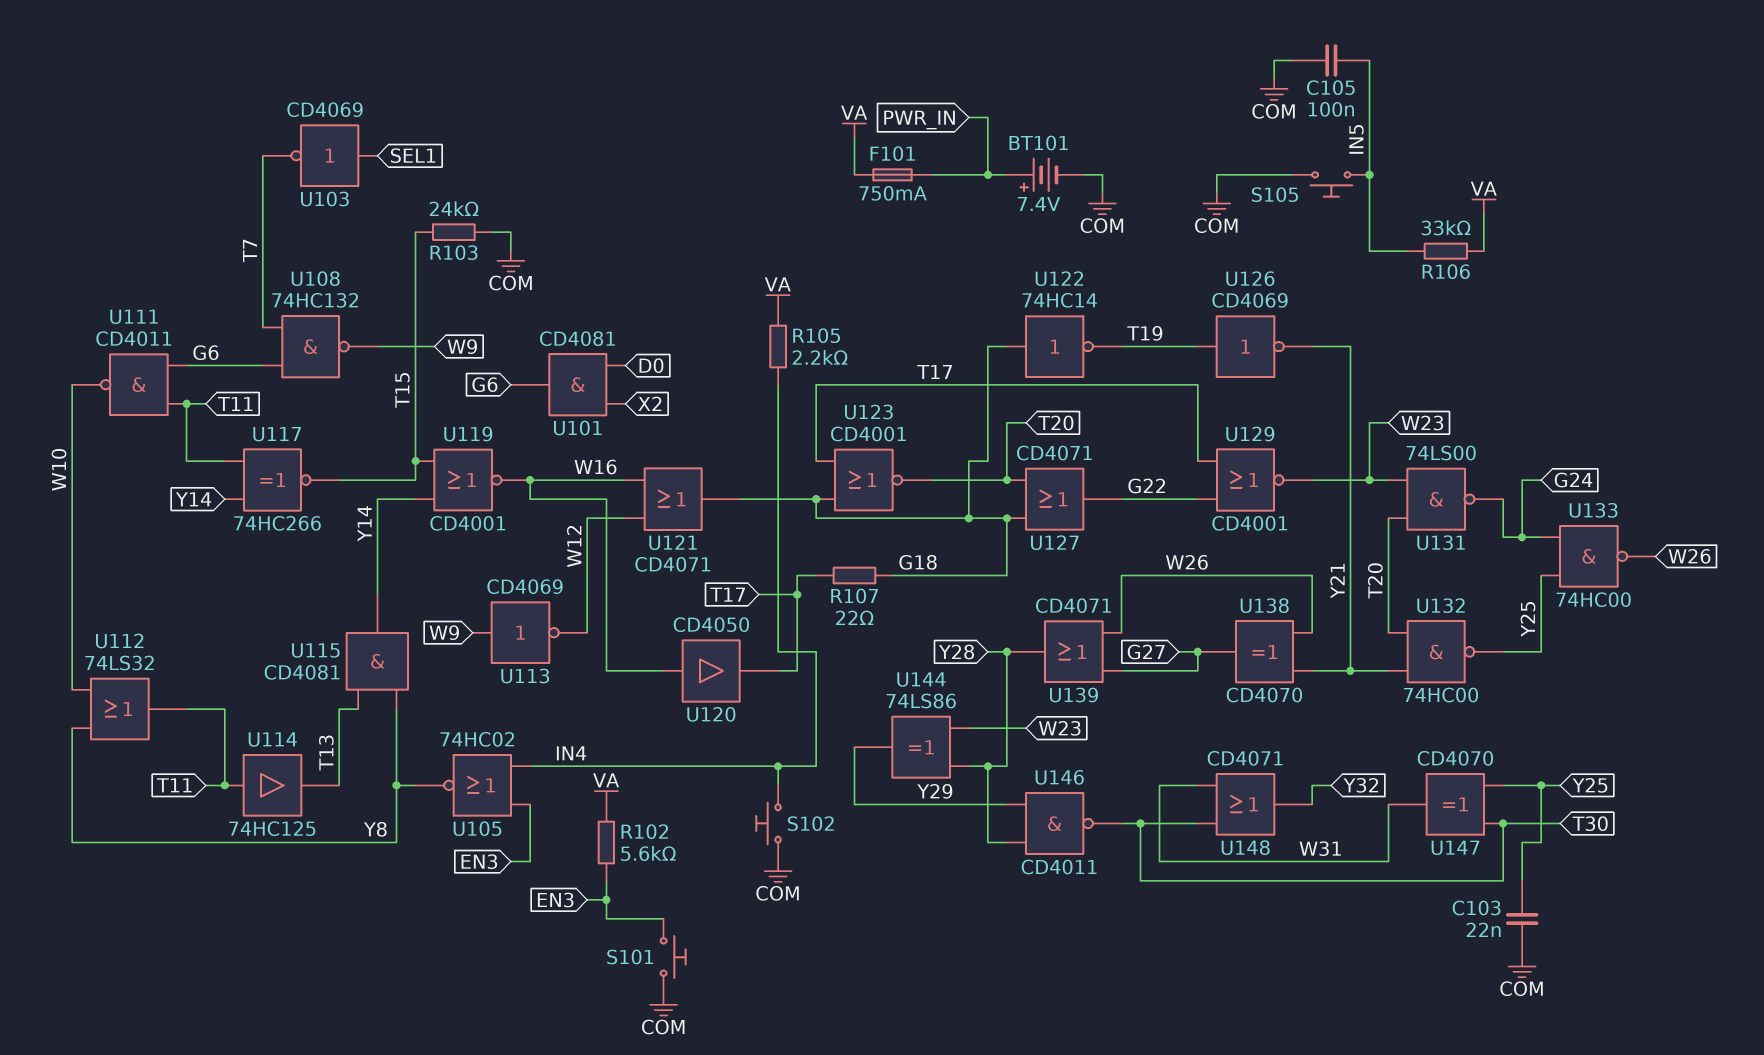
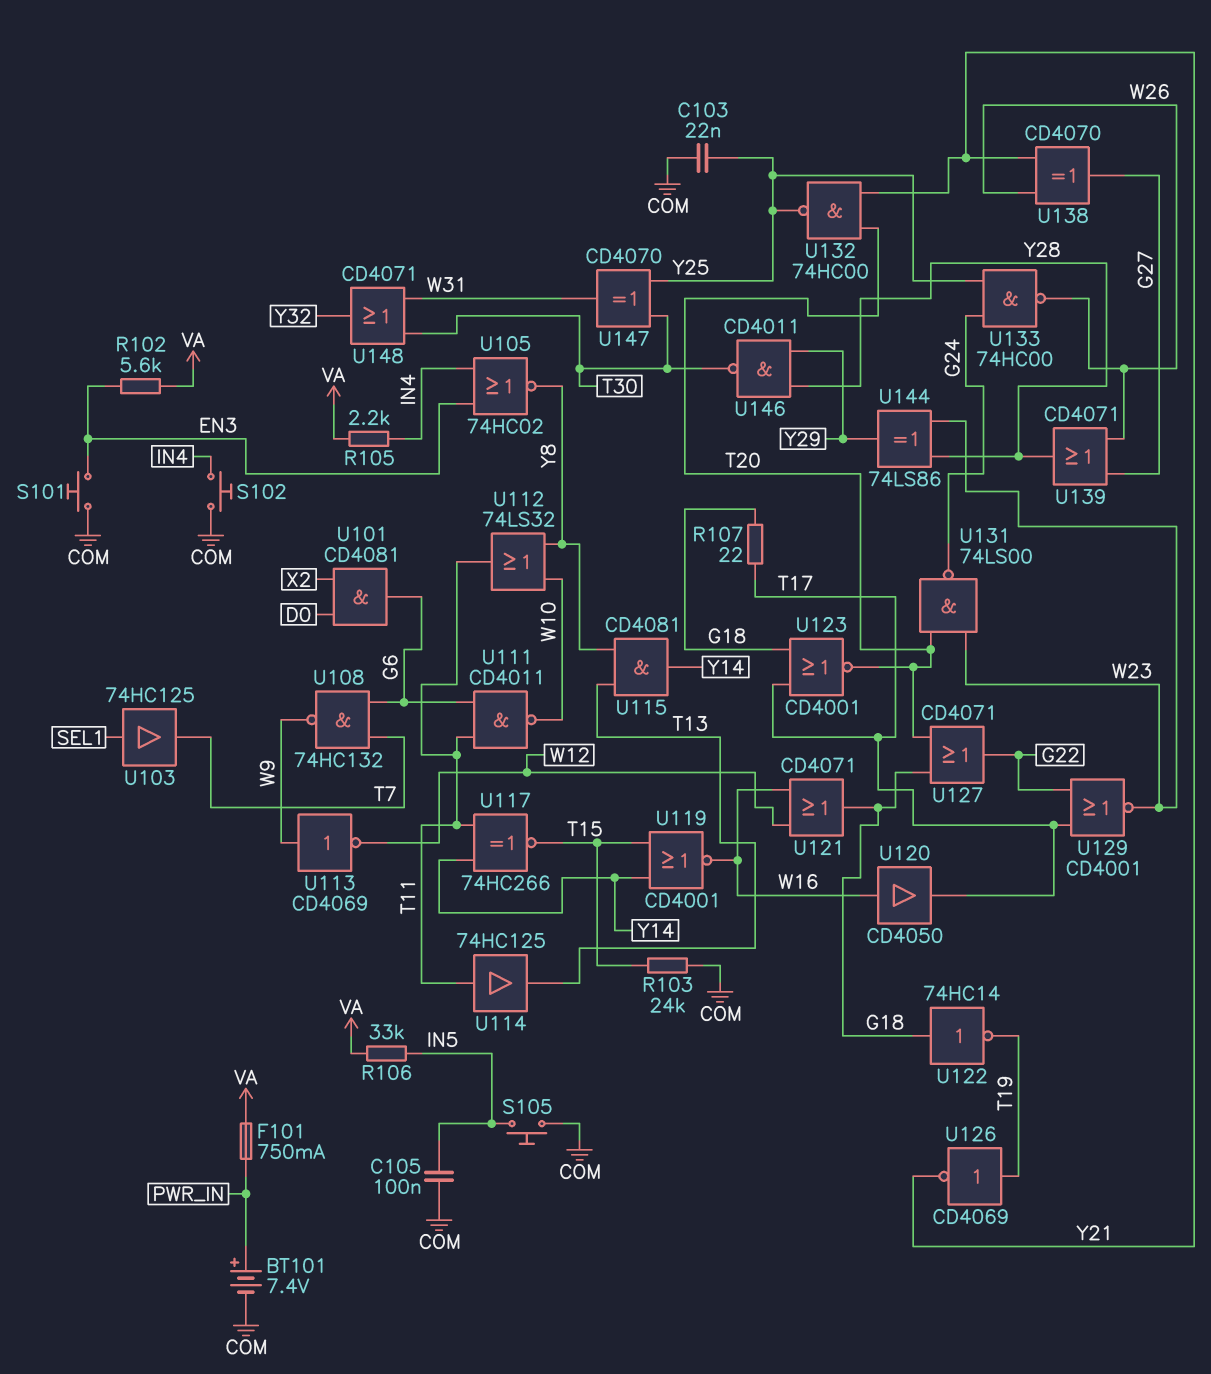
U103: NOT CD4069 (in SEL1, out T7) -> buffer 74HC125 (in SEL1, out T7)

